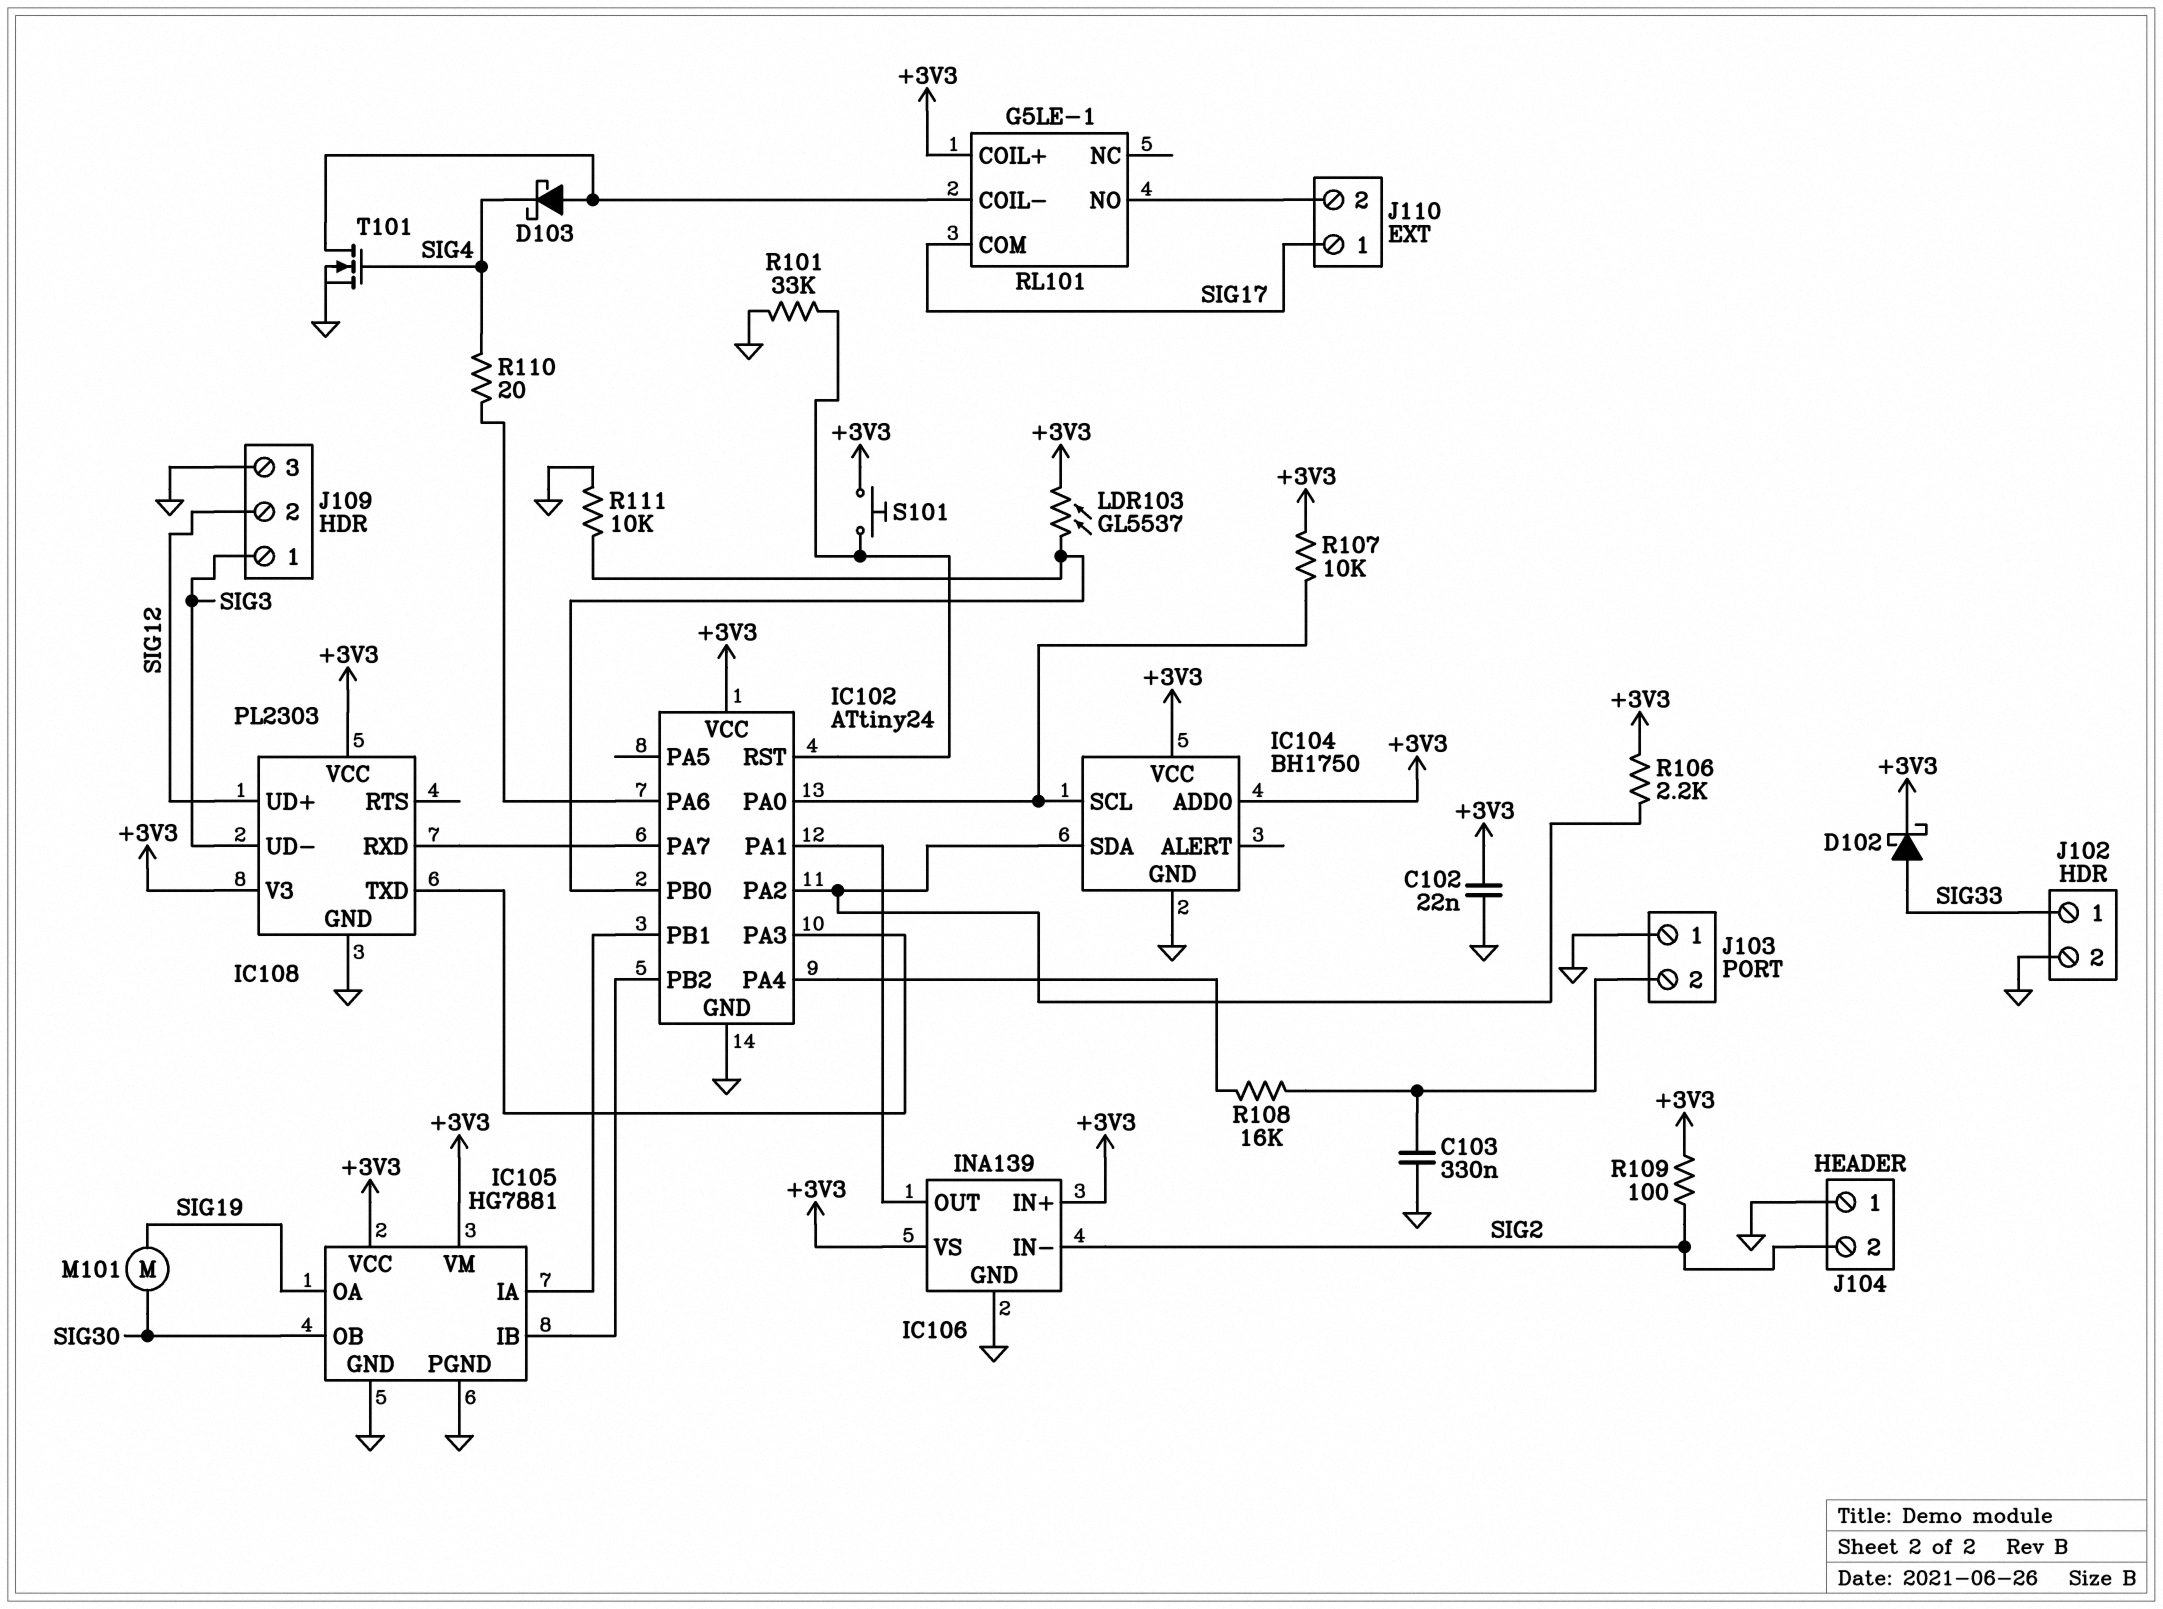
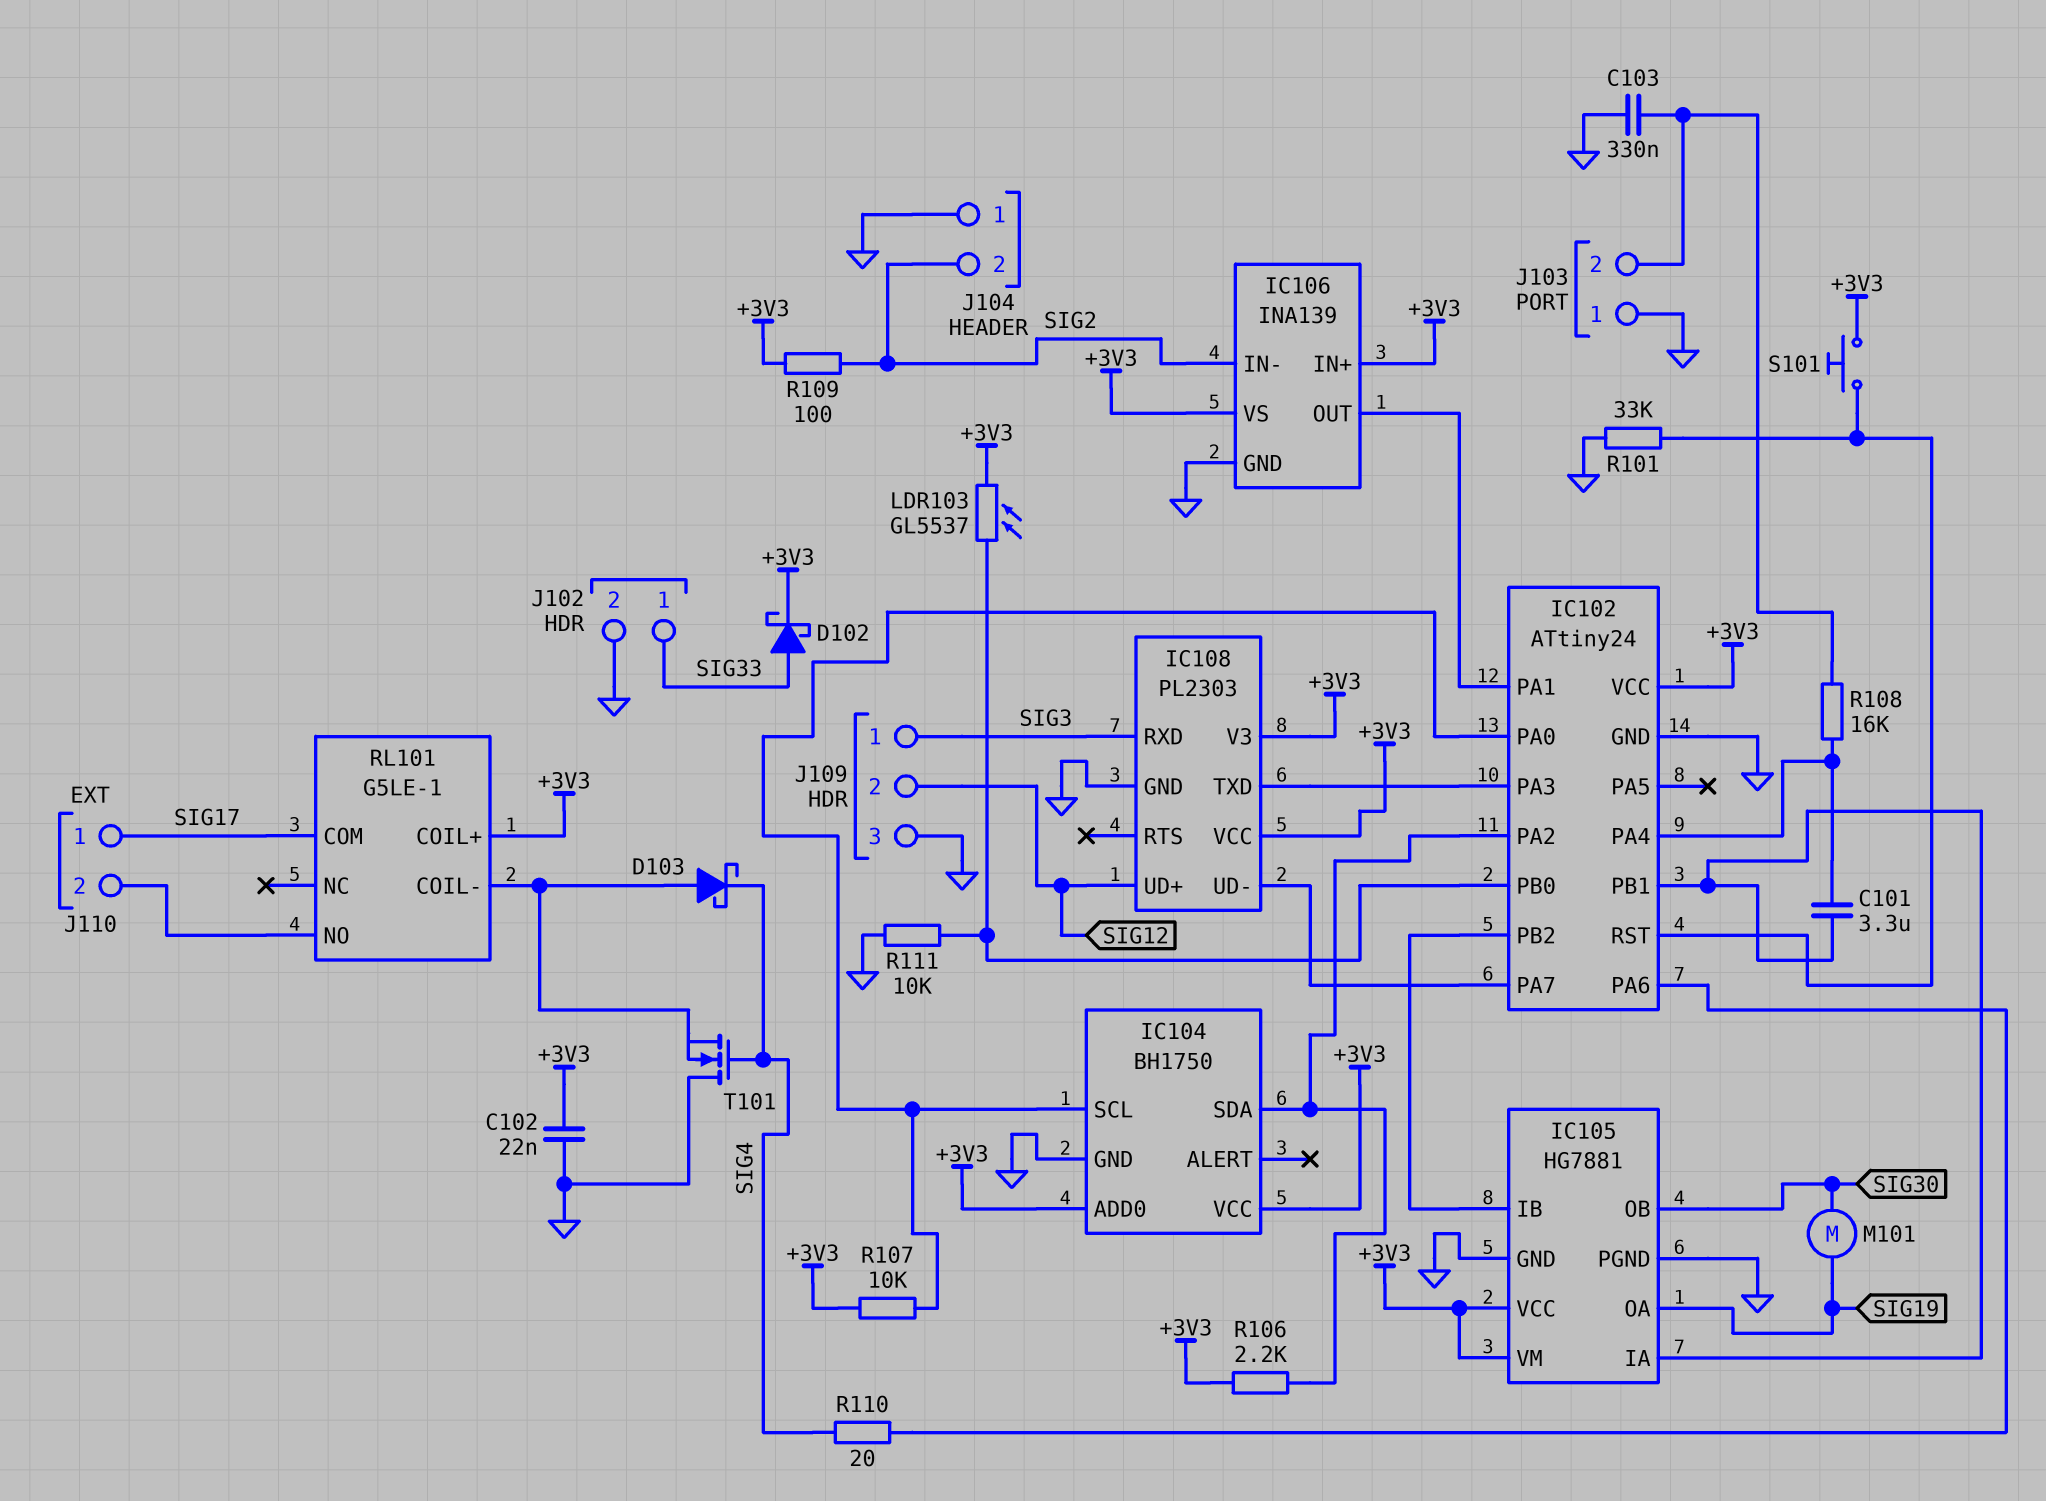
C101: none -> 3.3uF (IC102/PA4, IC102/PB1)
IC108 pin RXD: IC102/PA7 -> SIG3
IC108 pin UD-: SIG3 -> IC102/PA7
T101: NMOS (G SIG4, D RL101/COIL-, S GND) -> NMOS (G SIG4, D GND, S RL101/COIL-)

